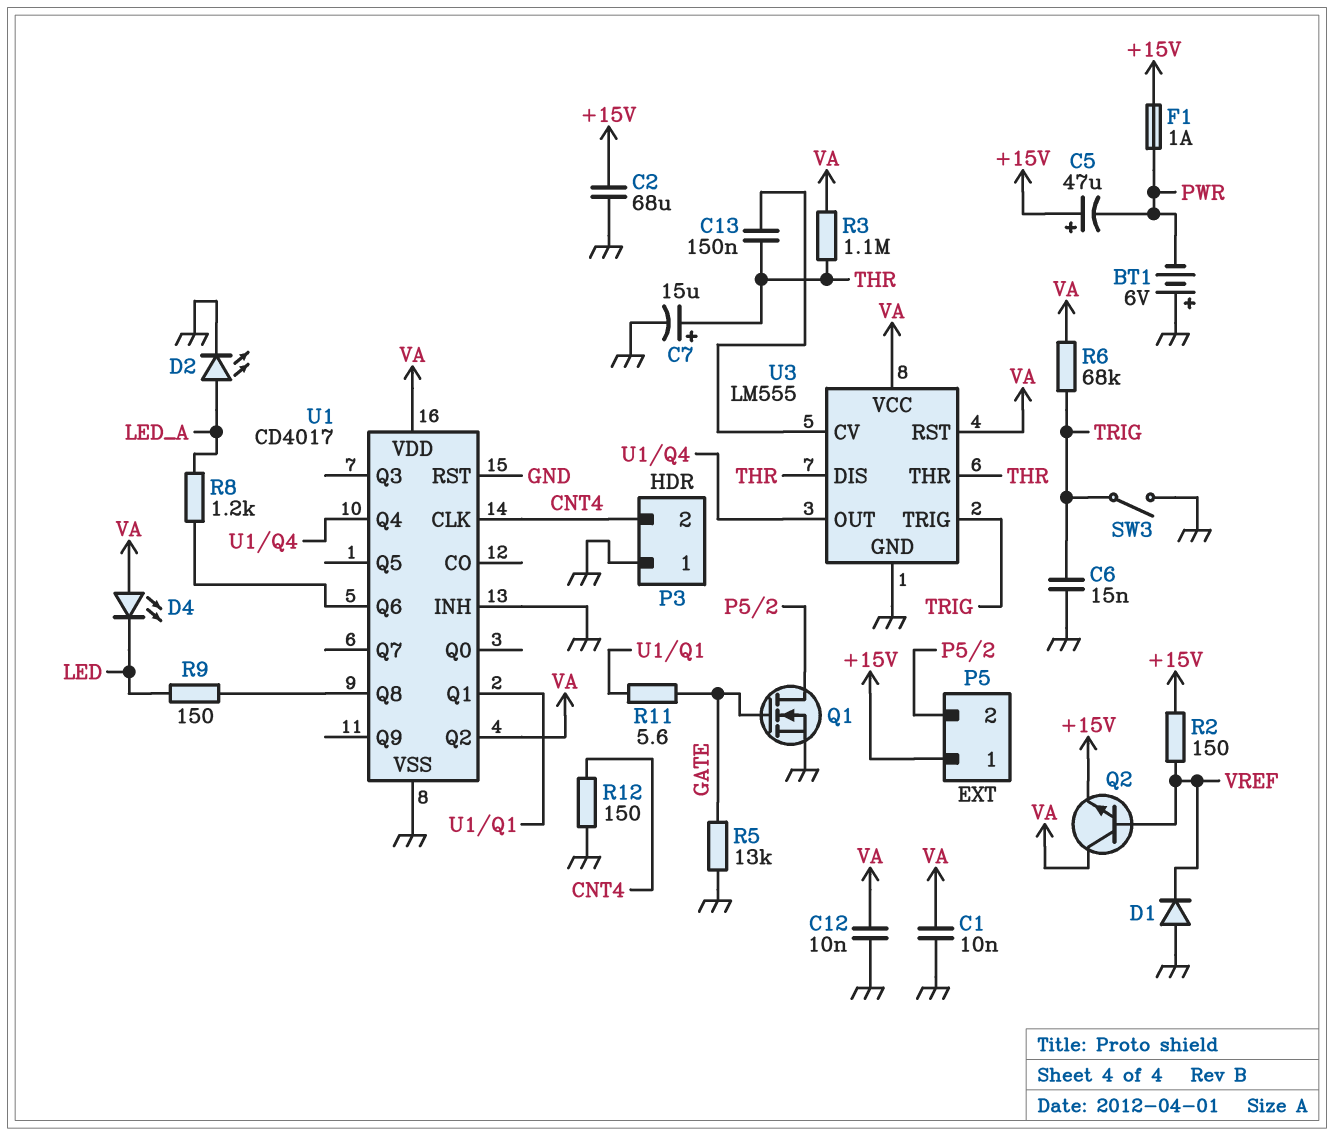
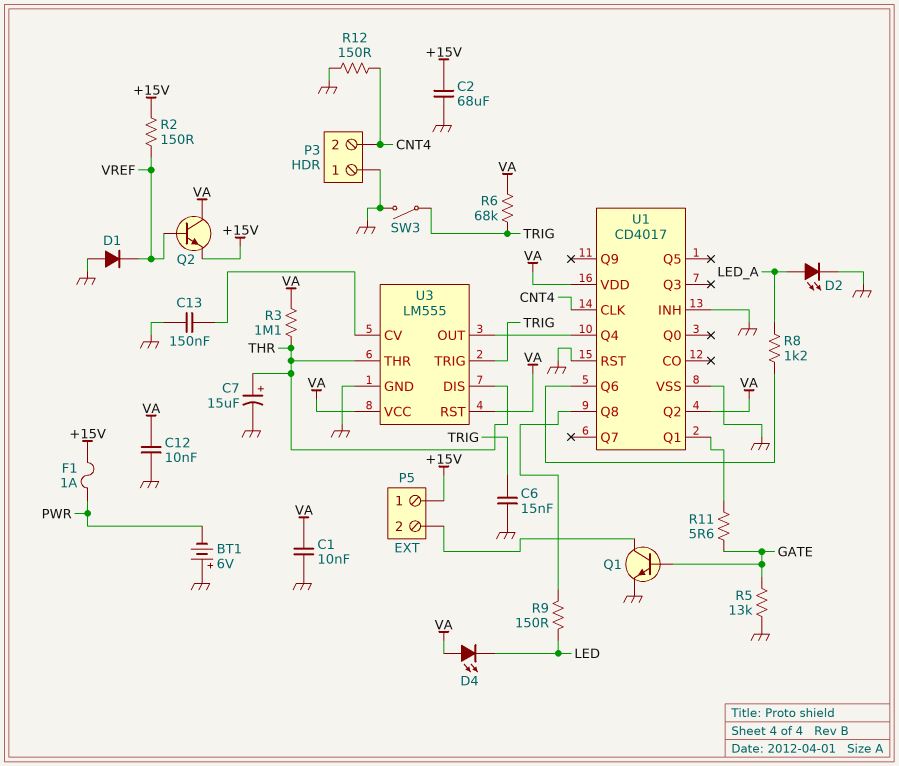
C5: 47uF (plus +15V, minus PWR) -> none
C13: 150nF (THR, U3/CV) -> 150nF (GND, U3/CV)
Q1: NMOS (G GATE, D P5/2, S GND) -> NPN (B GATE, C P5/2, E GND)

